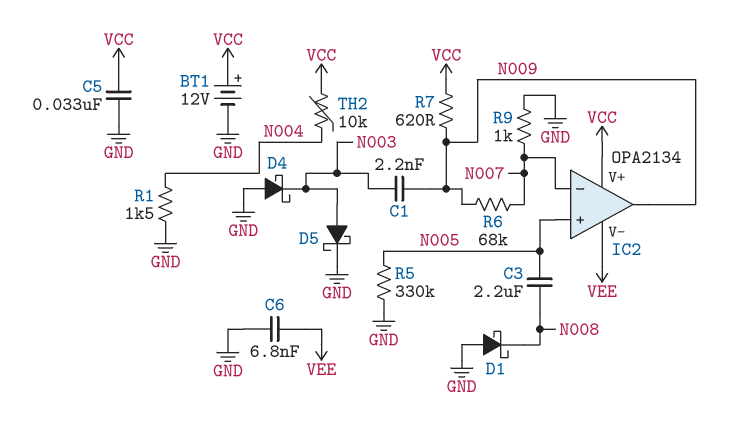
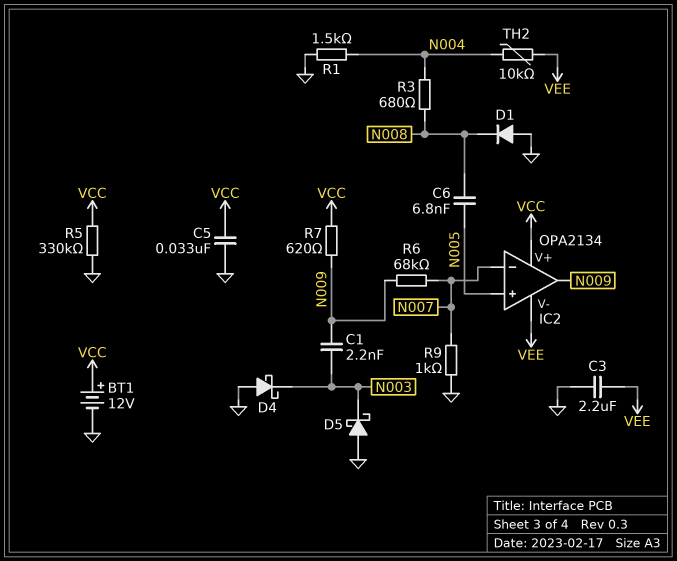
C3: 2.2uF (N005, N008) -> 2.2uF (GND, VEE)
C6: 6.8nF (GND, VEE) -> 6.8nF (N005, N008)
D1: schottky (A GND, K N008) -> diode (A GND, K N008)
D5: schottky (A N003, K GND) -> schottky (A GND, K N003)
R3: none -> 680 (N004, N008)
R5: 330k (GND, N005) -> 330k (GND, VCC)
TH2: 10k (N004, VCC) -> 10k (N004, VEE)

